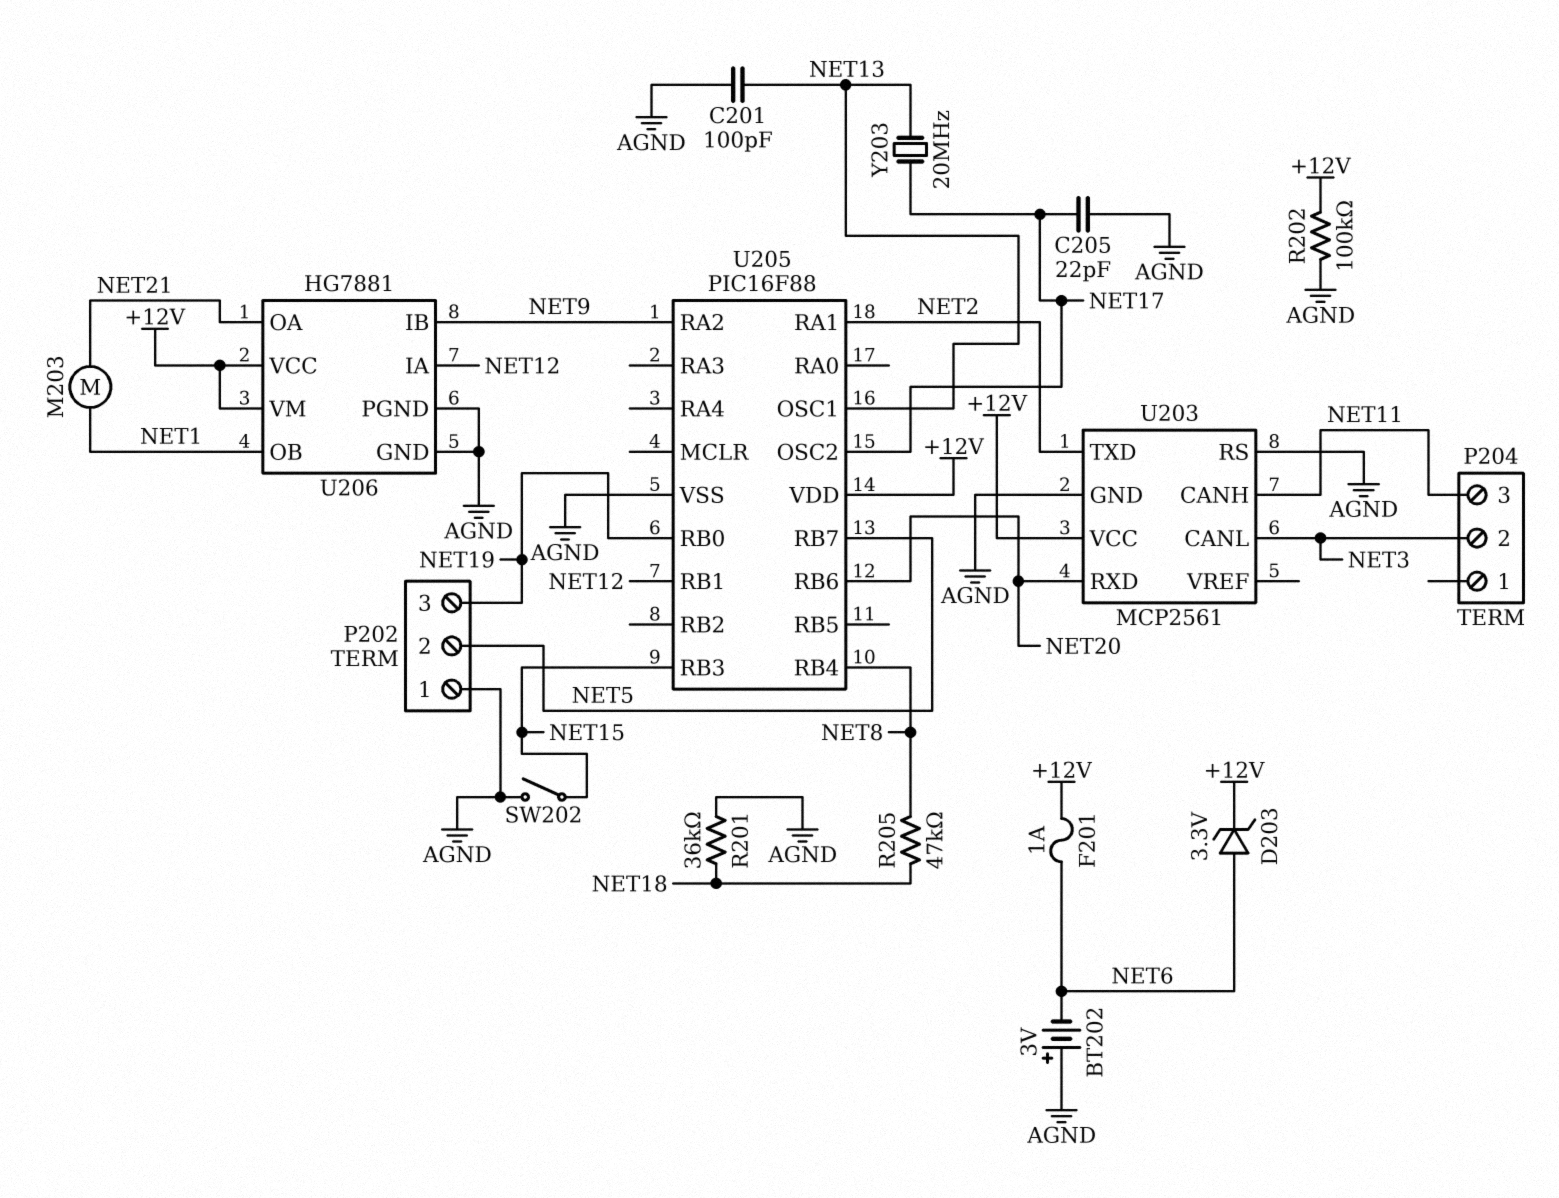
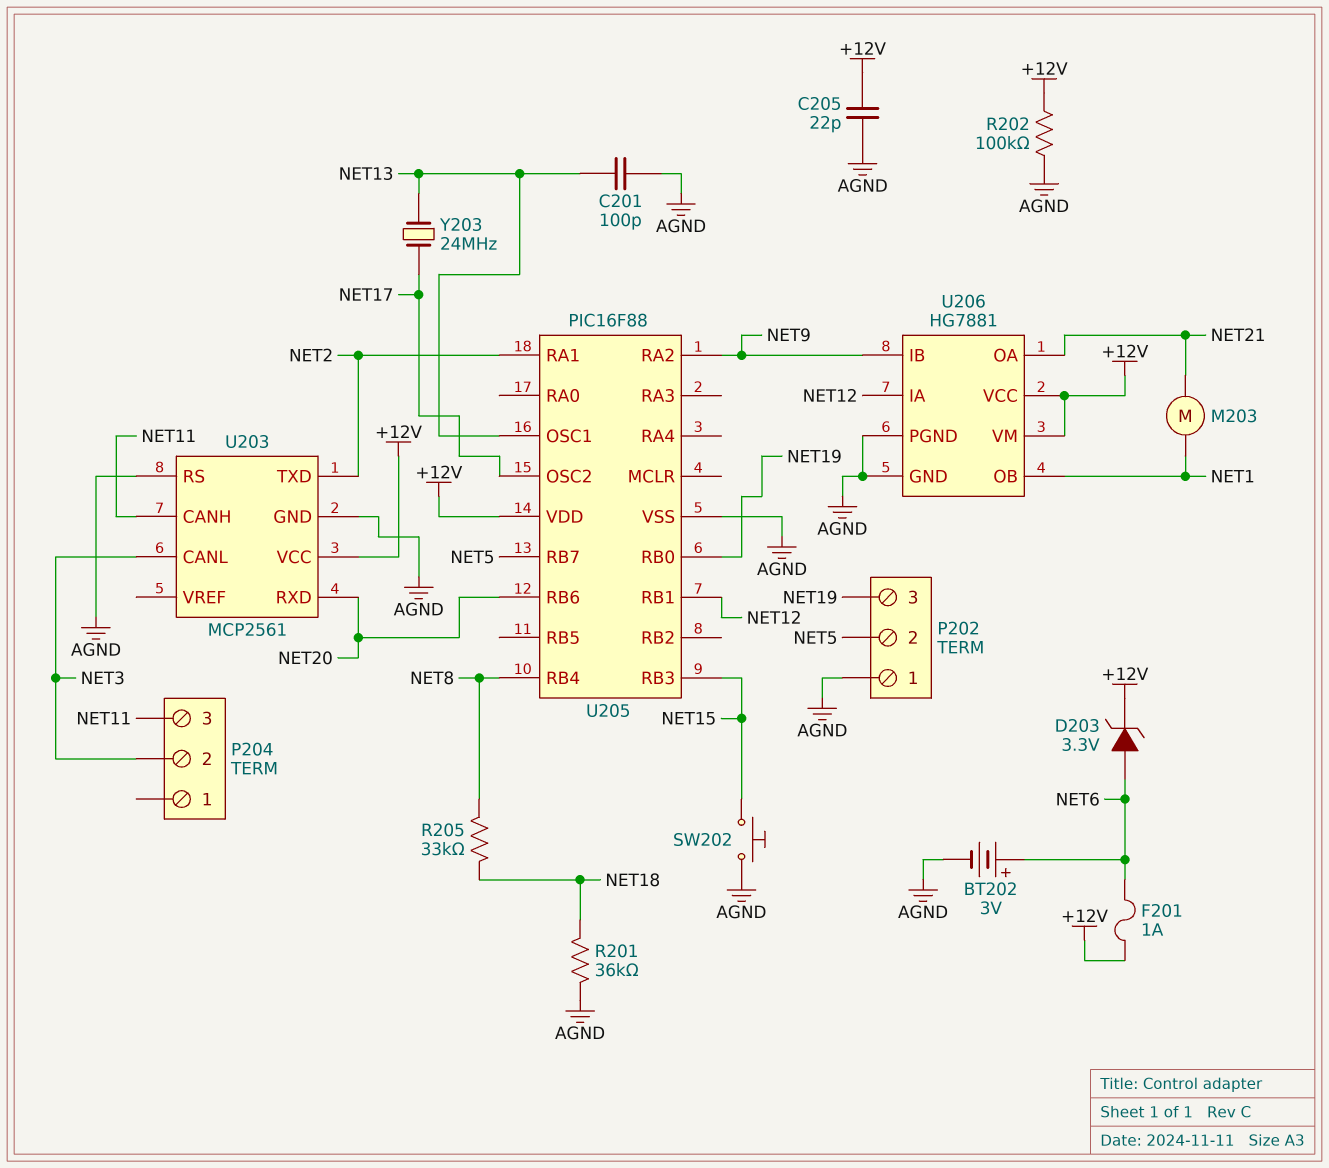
BT202: 3V (plus AGND, minus NET6) -> 3V (plus NET6, minus AGND)
C205: 22pF (AGND, NET17) -> 22pF (+12V, AGND)
R205: 47k (NET8, NET18) -> 33k (NET8, NET18)
SW202: switch (AGND, NET15) -> button (AGND, NET15)
Y203: 20MHz (NET13, NET17) -> 24MHz (NET13, NET17)

